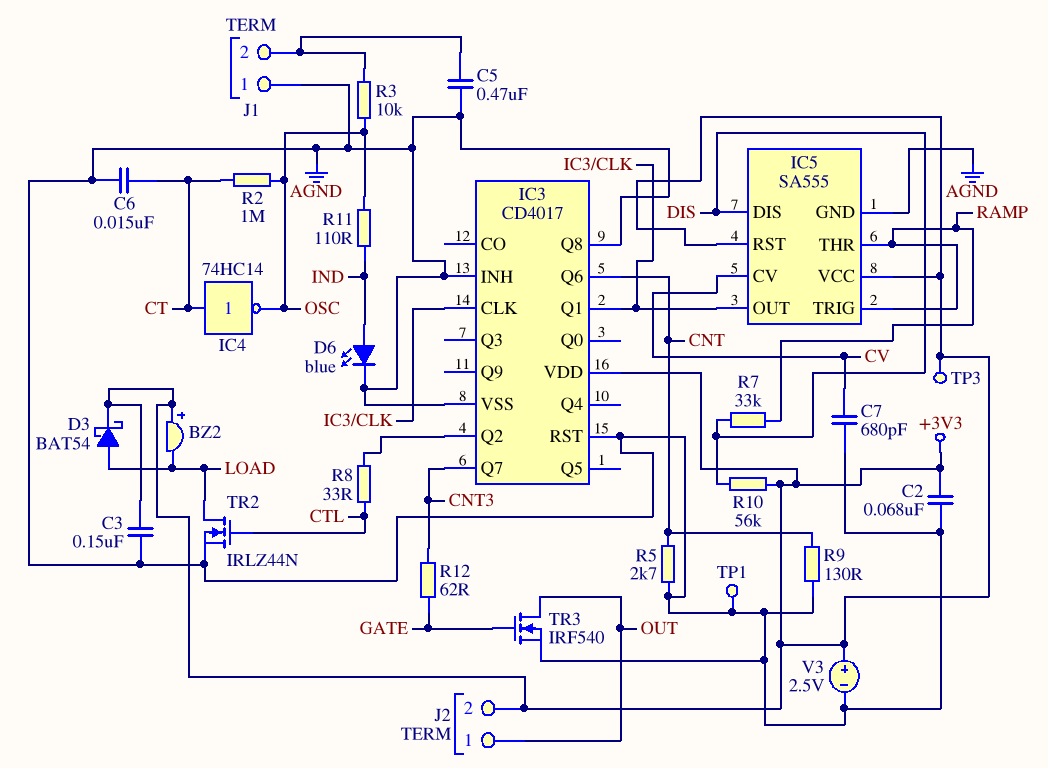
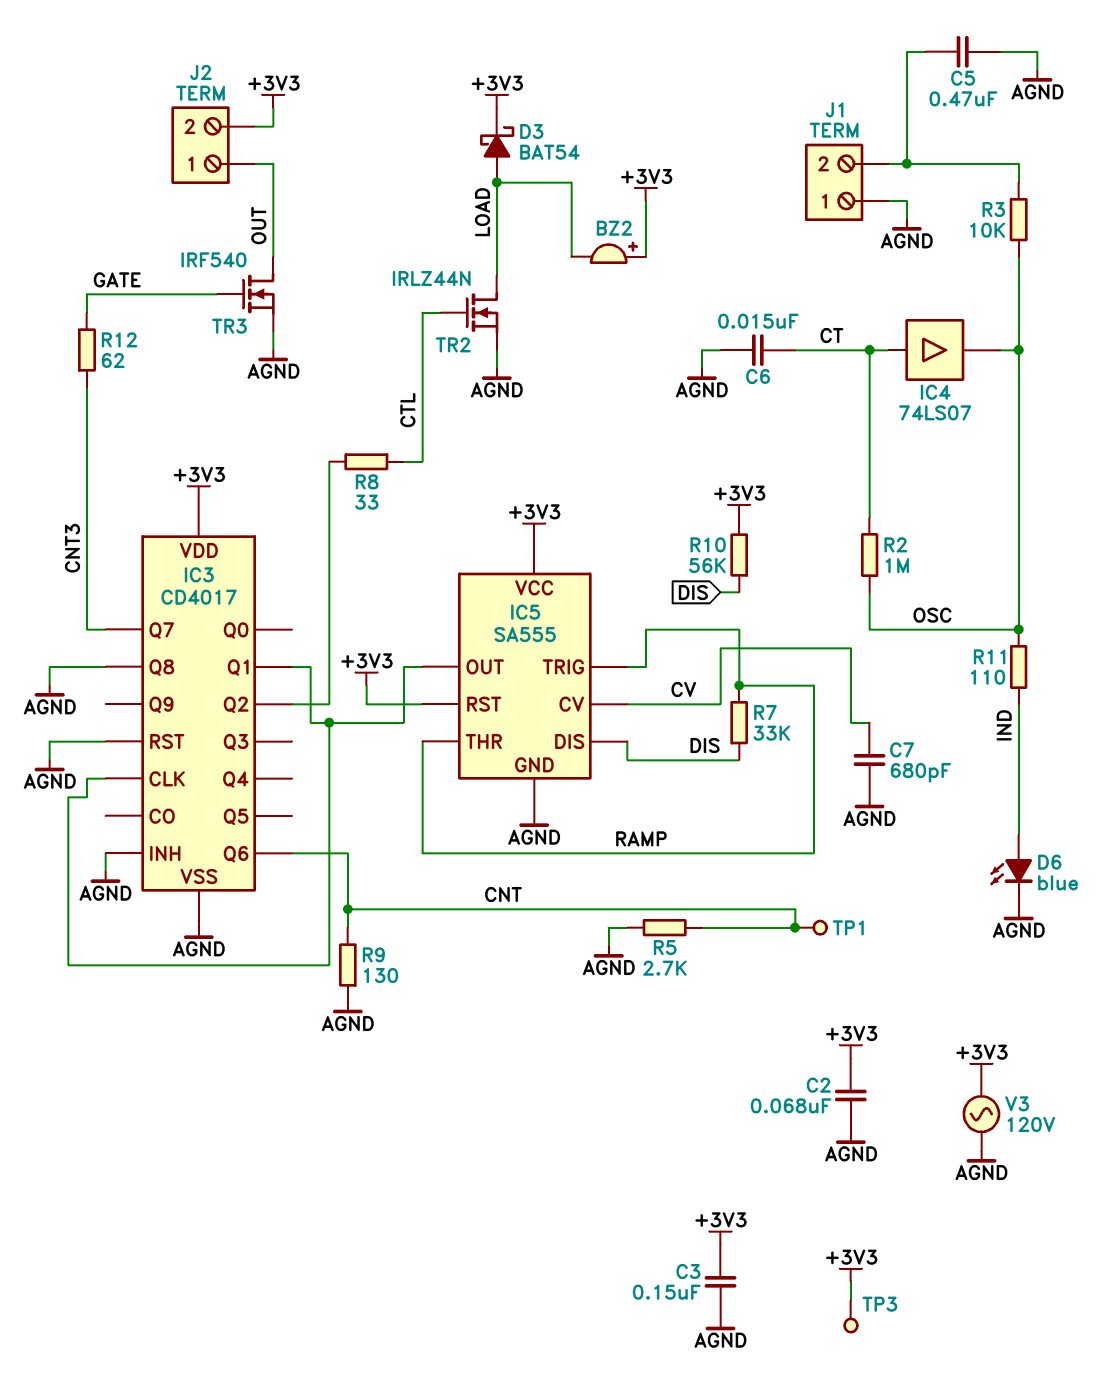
IC4: NOT 74HC14 (in CT, out OSC) -> buffer 74LS07 (in CT, out OSC)
TP1: test point (AGND) -> test point (CNT)
V3: 2.5V (plus +3V3, minus AGND) -> AC 120V (+3V3, AGND)

